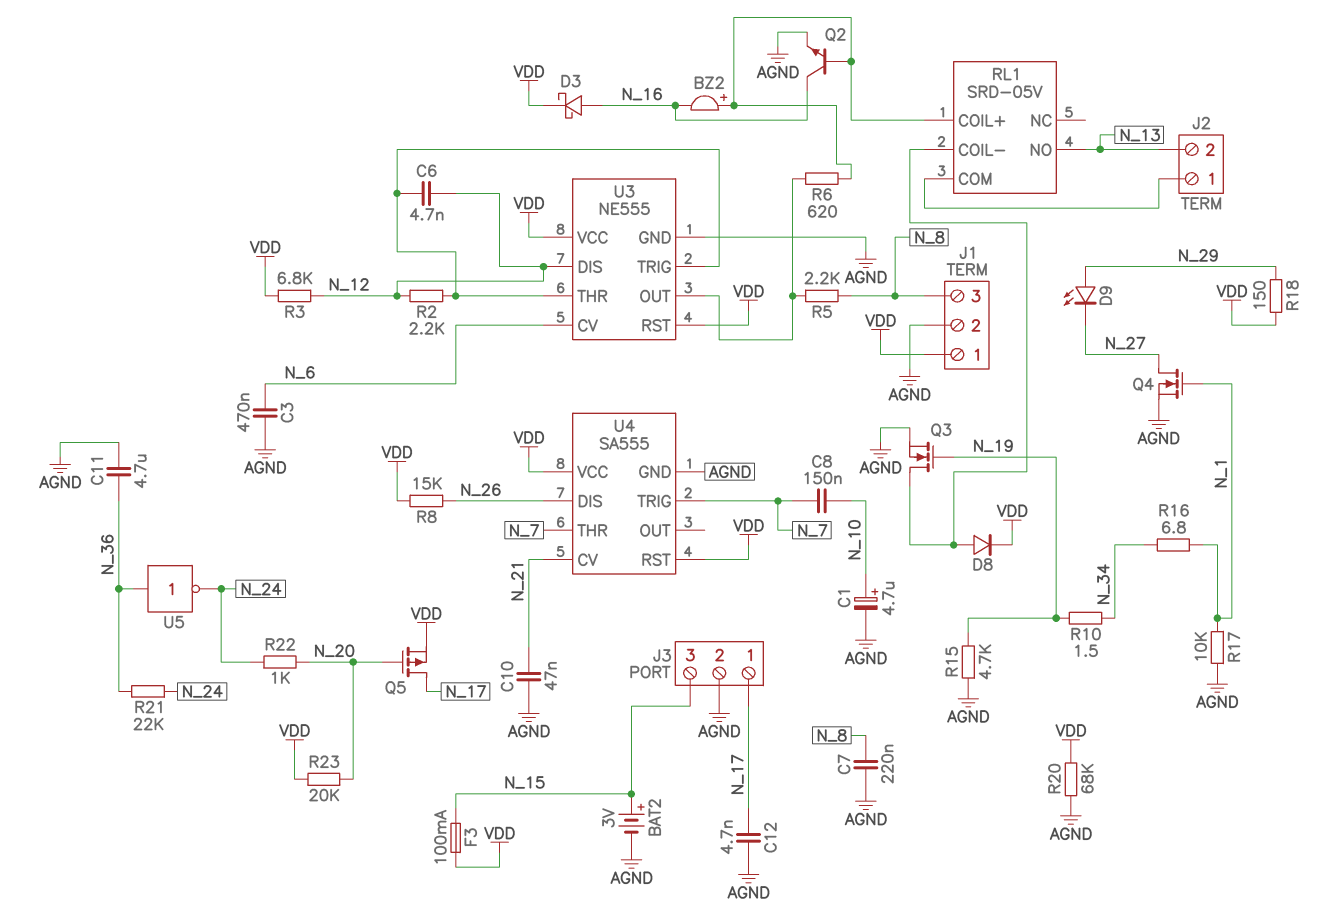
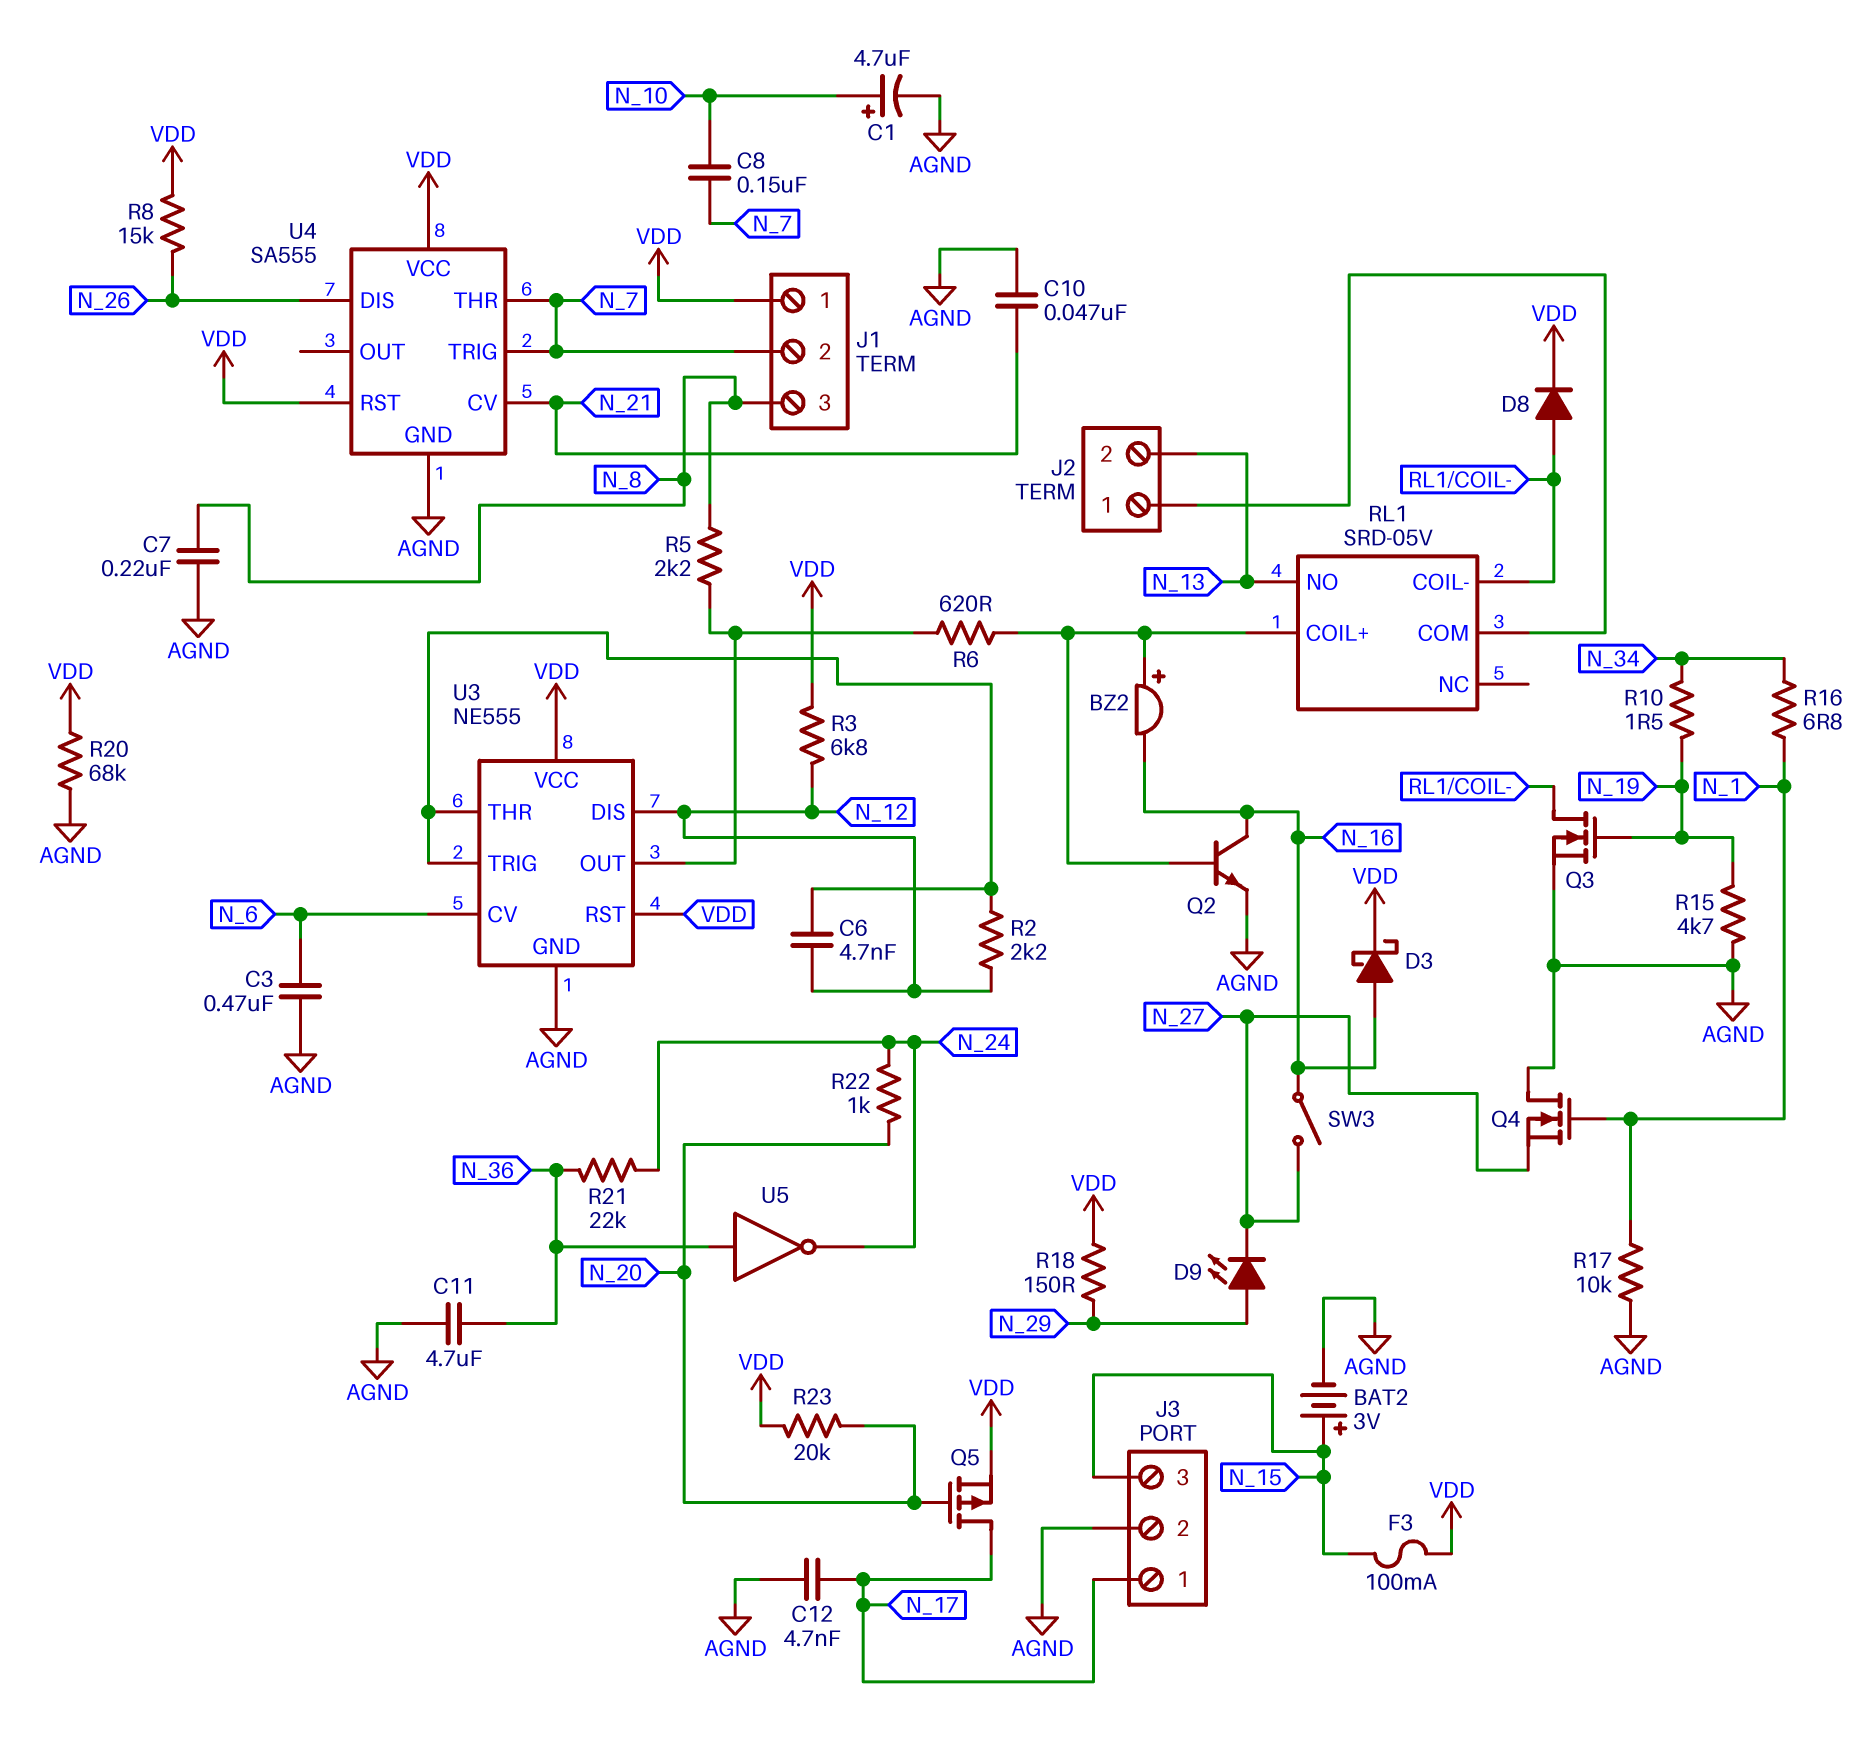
J1 pin 2: AGND -> N_7
Q4: NMOS (G N_1, D N_27, S AGND) -> NMOS (G N_1, D AGND, S N_27)
SW3: none -> switch (N_16, N_27)

